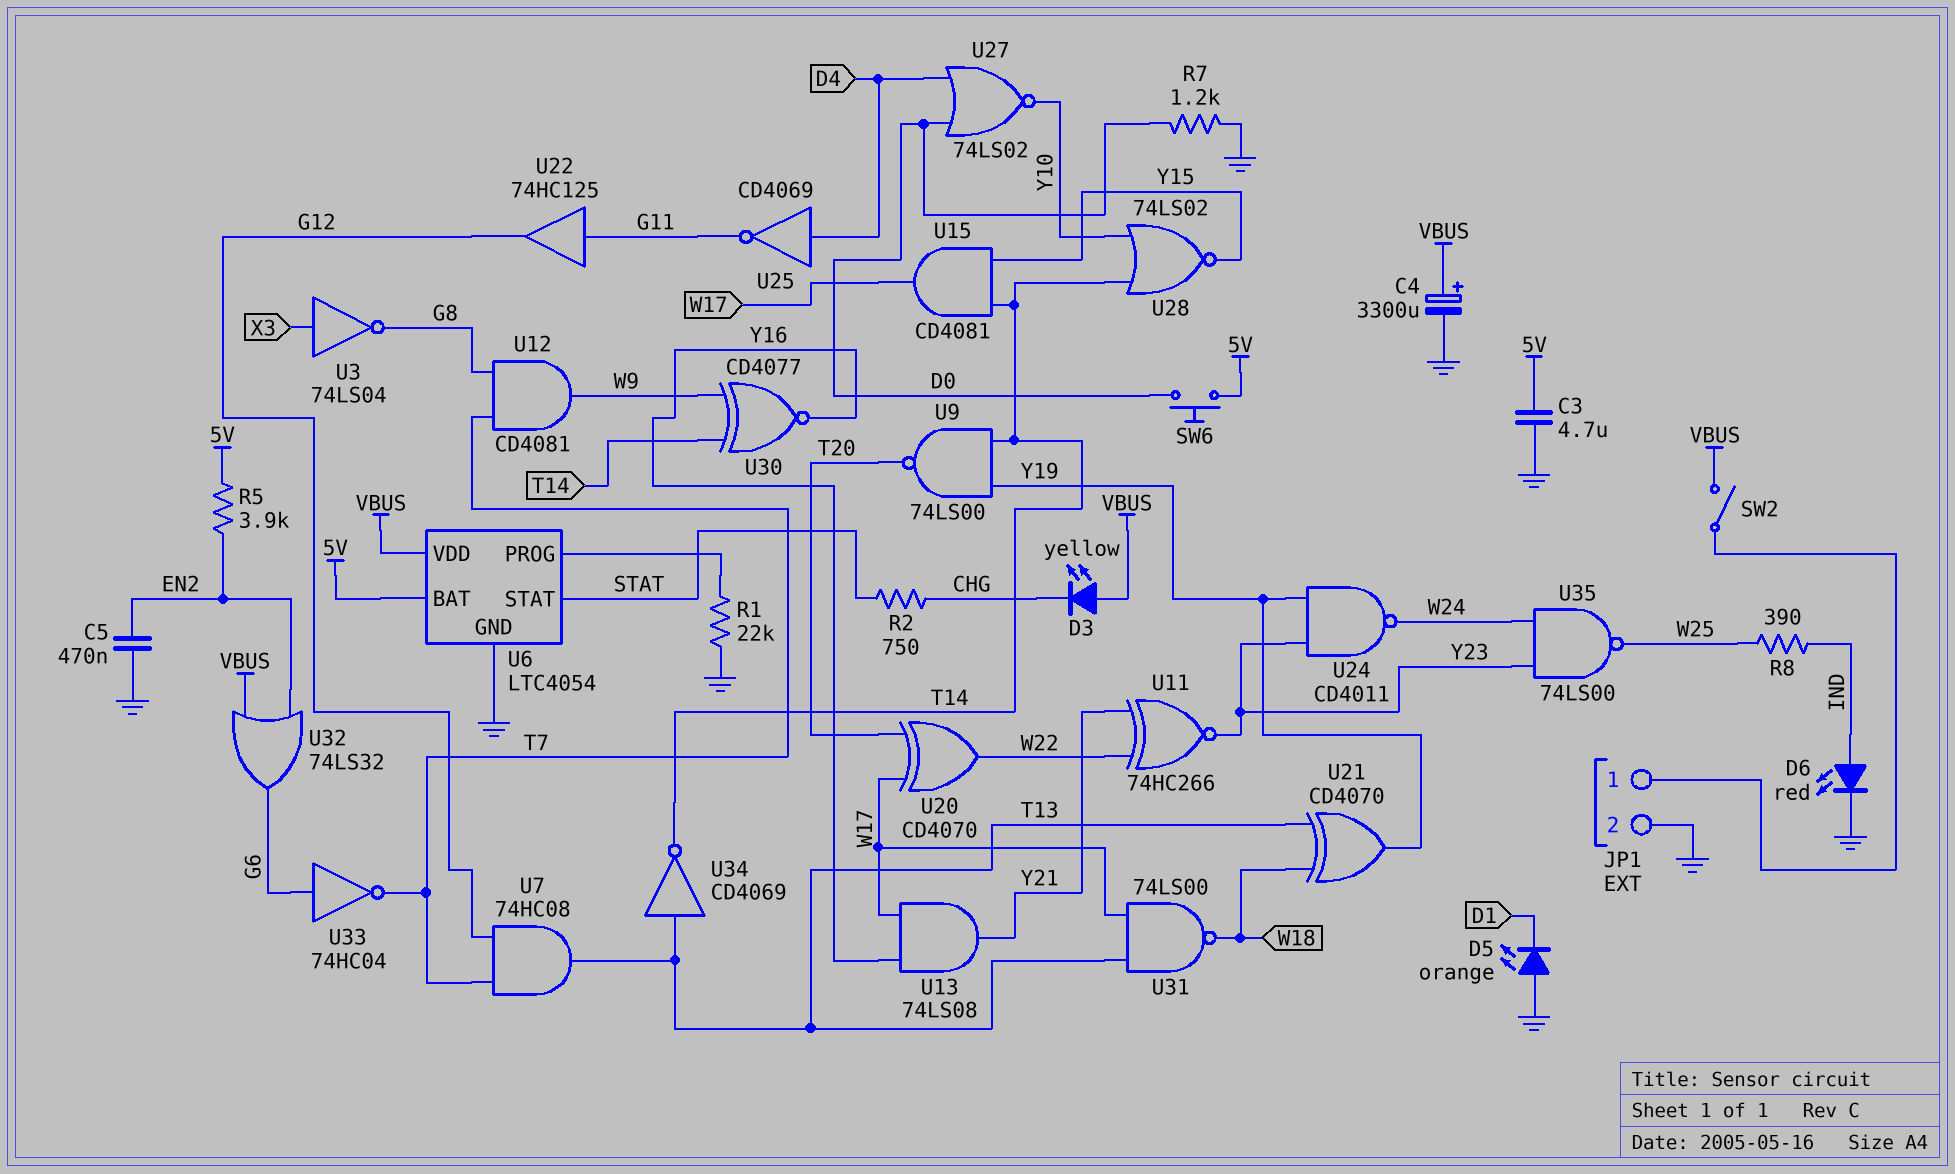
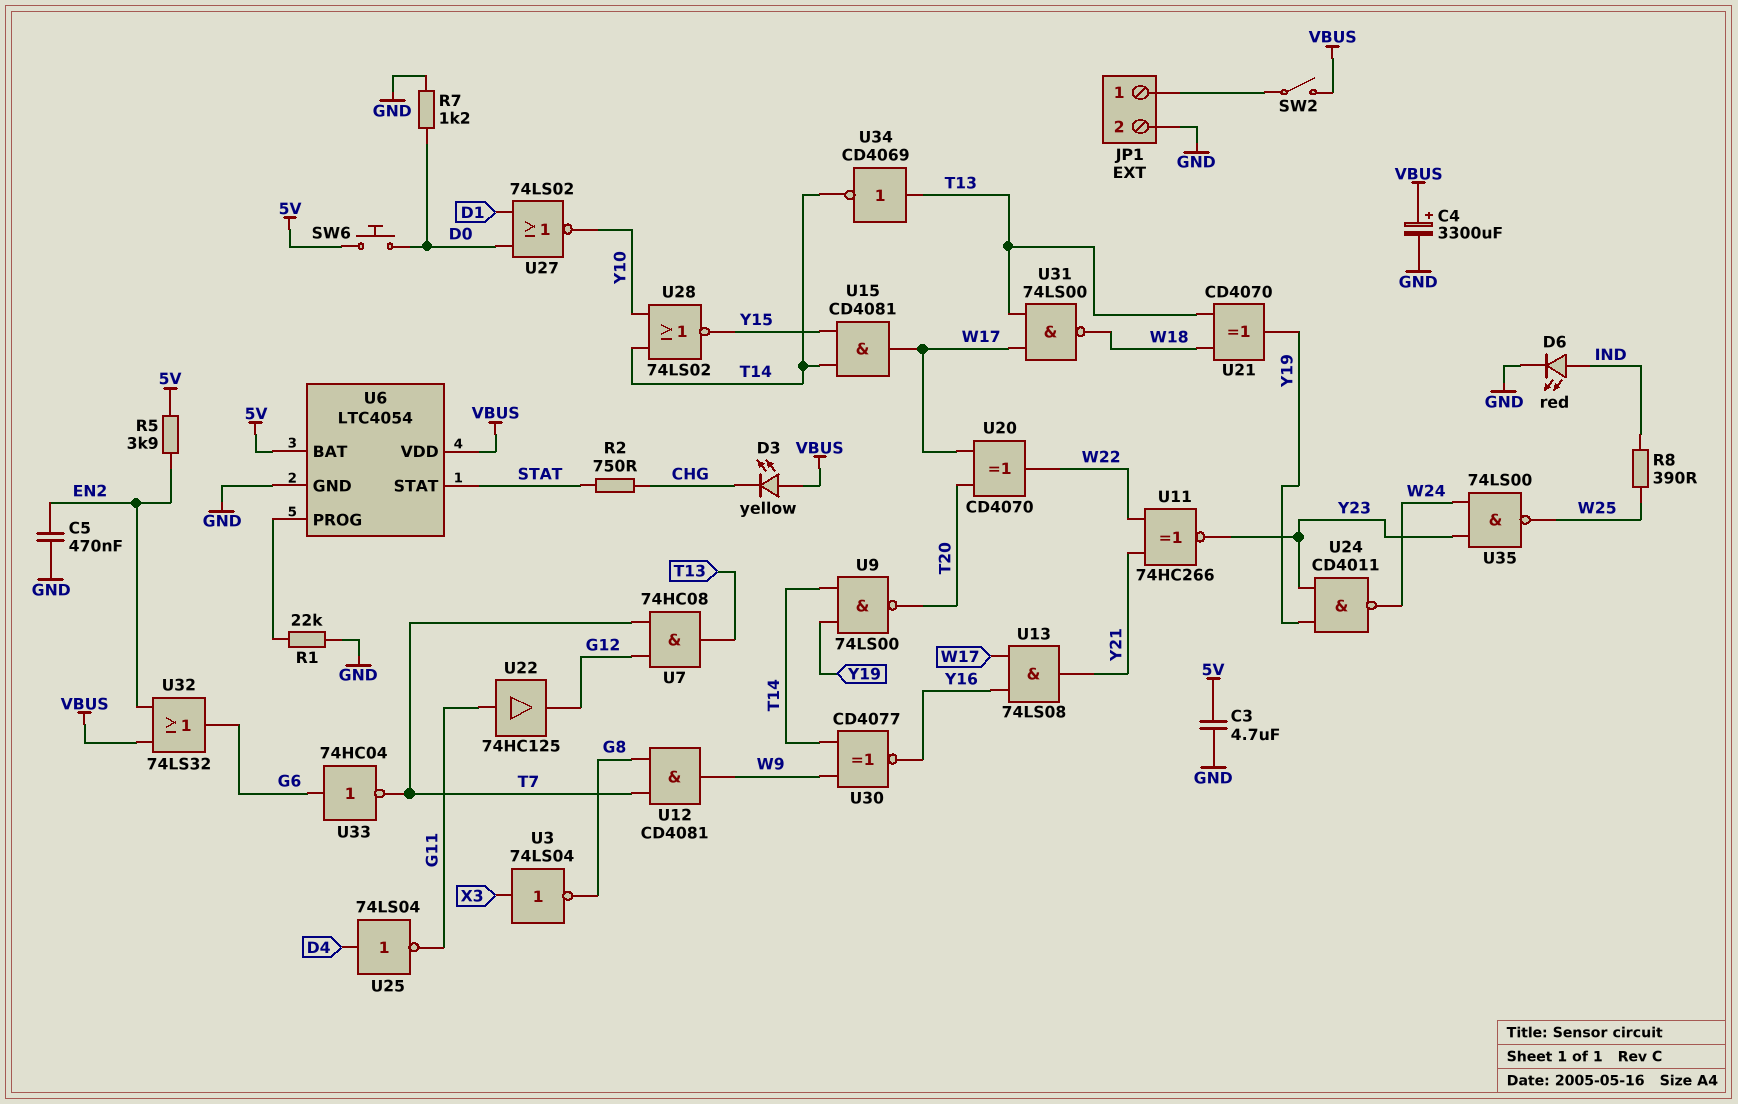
D5: LED orange (A GND, K D1) -> none
U25: NOT CD4069 (in D4, out G11) -> NOT 74LS04 (in D4, out G11)
U27: NOR 74LS02 (in D0, in D4, out Y10) -> NOR 74LS02 (in D0, in D1, out Y10)

